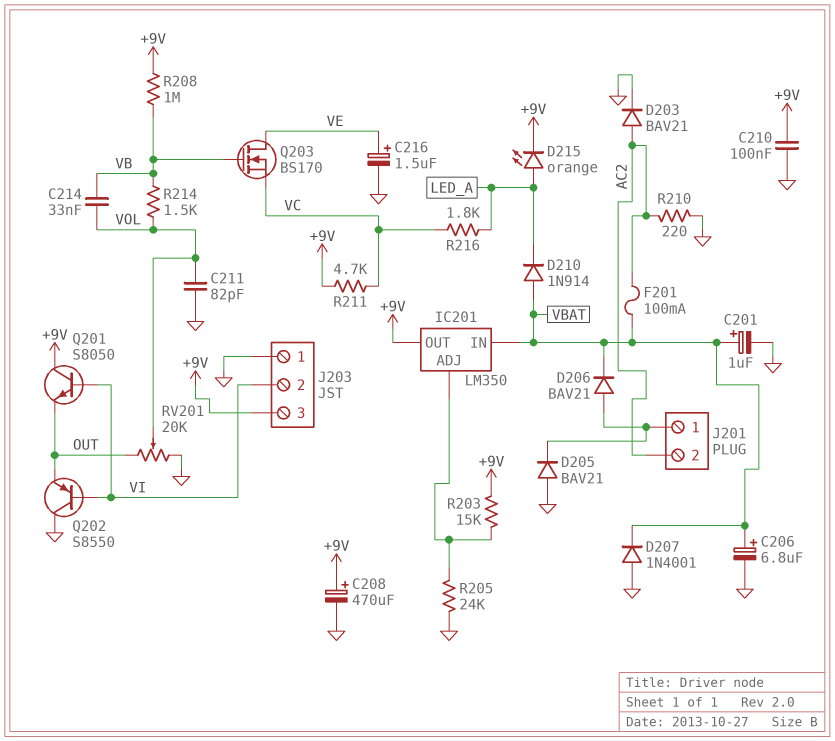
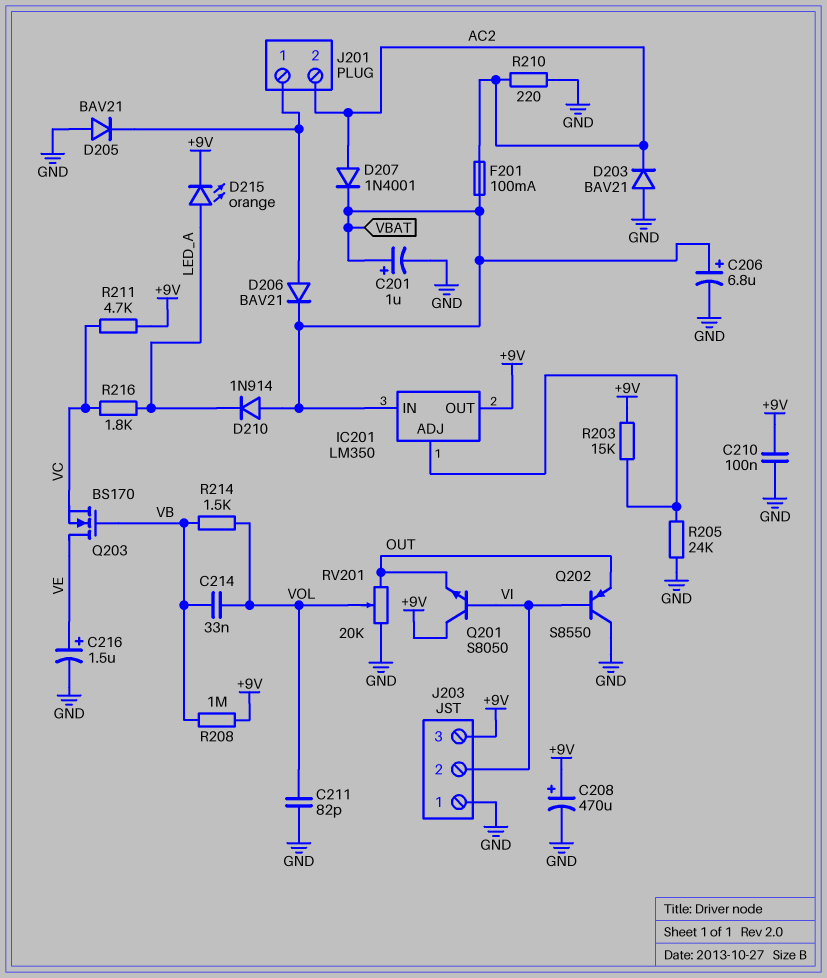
D203: diode BAV21 (A AC2, K GND) -> diode BAV21 (A GND, K AC2)
D207: diode 1N4001 (A GND, K VBAT) -> diode 1N4001 (A AC2, K VBAT)

